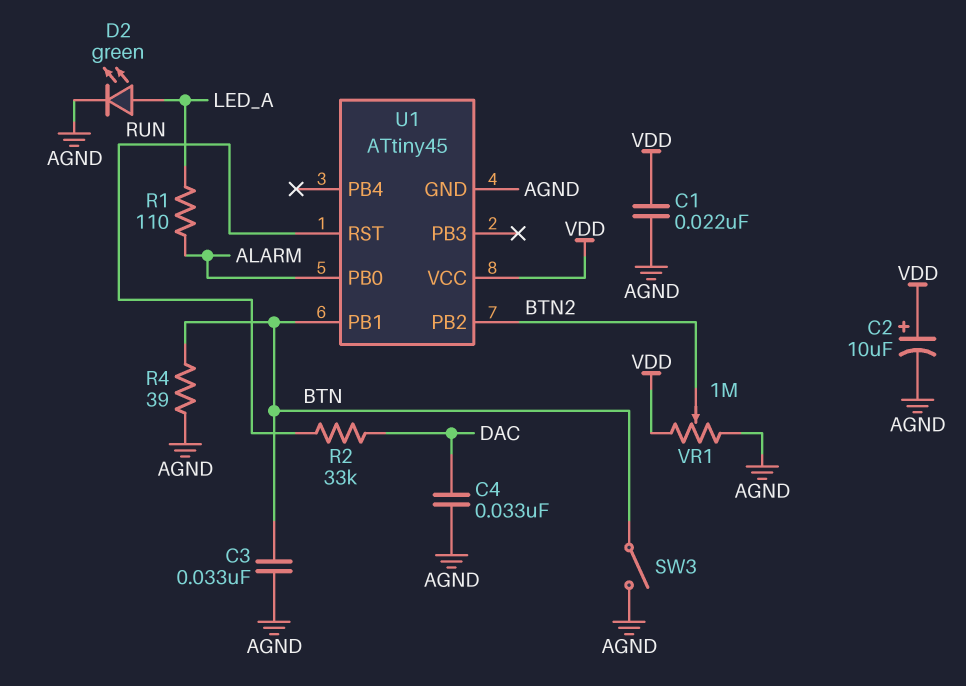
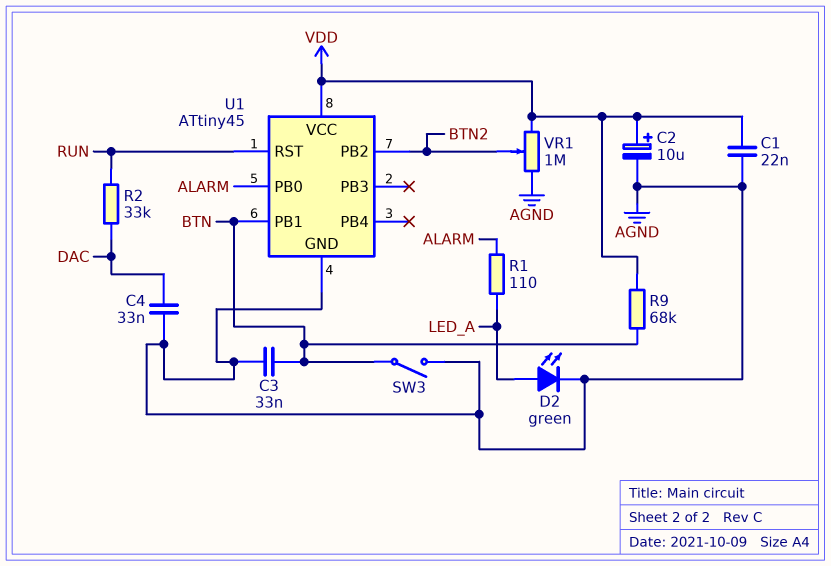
R4: 39 (AGND, BTN) -> none
R9: none -> 68k (BTN, VDD)

